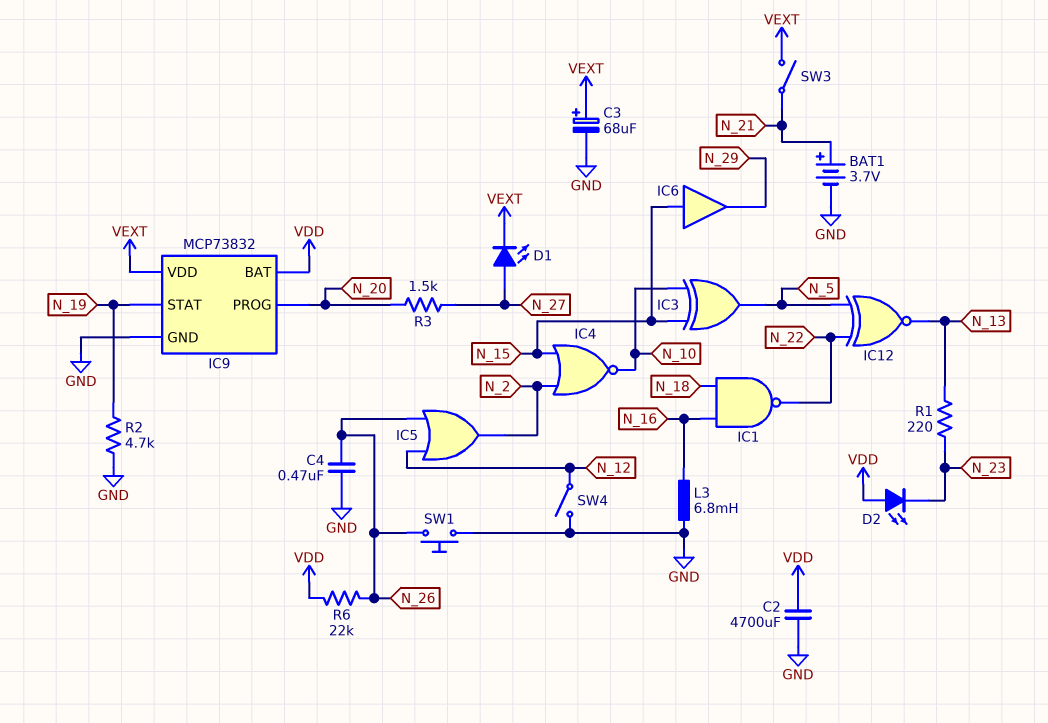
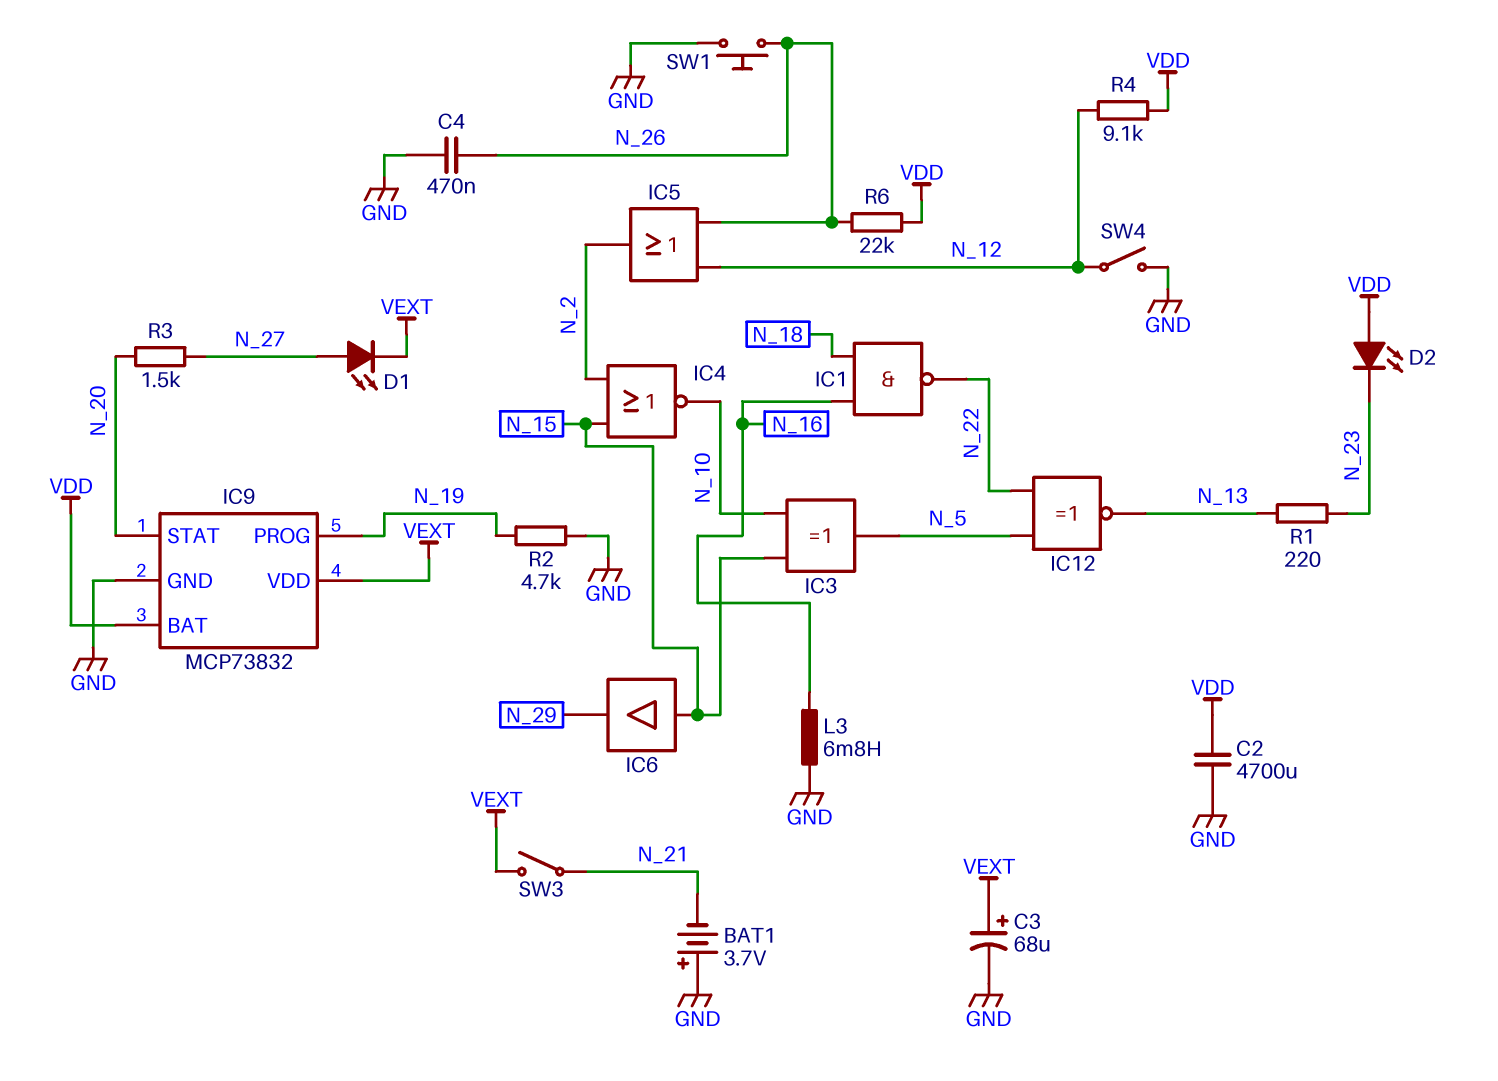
BAT1: 3.7V (plus N_21, minus GND) -> 3.7V (plus GND, minus N_21)
IC9 pin PROG: N_20 -> N_19
IC9 pin STAT: N_19 -> N_20
R4: none -> 9.1k (N_12, VDD)

